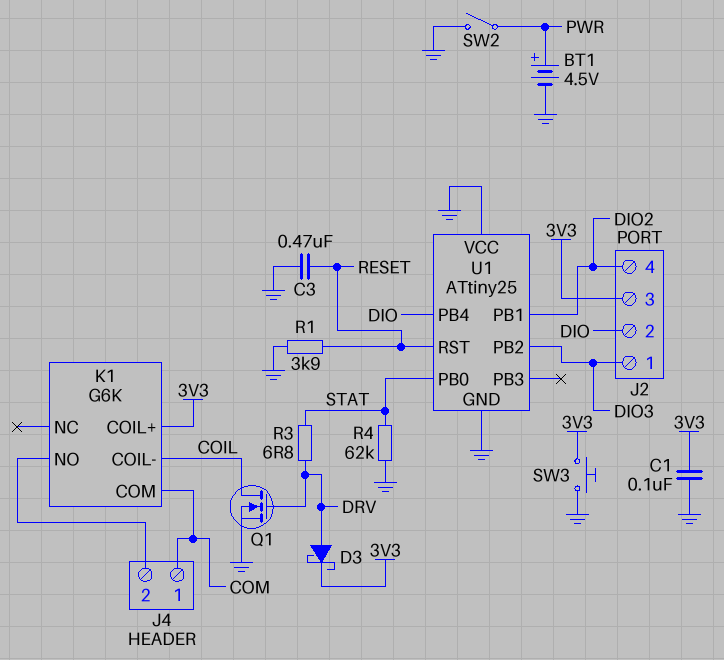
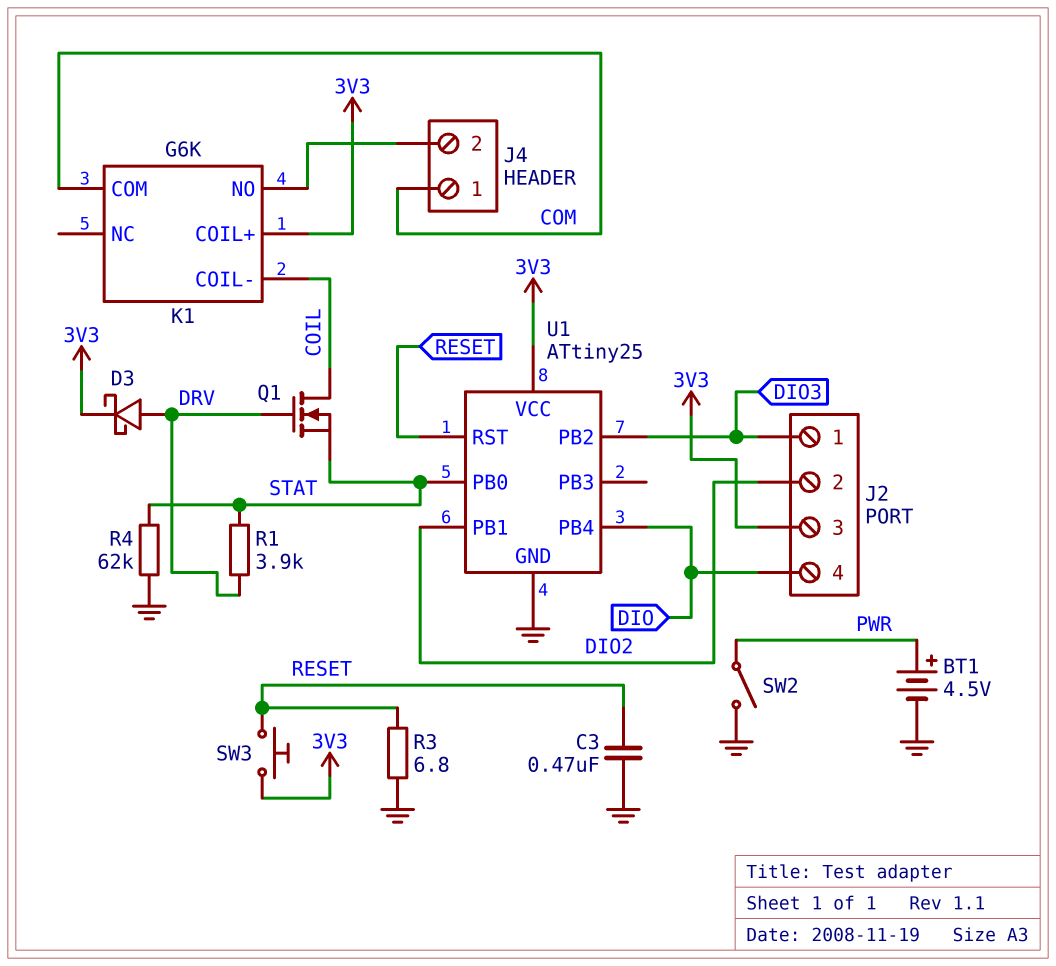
C1: 100nF (3V3, GND) -> none
J2 pin 2: DIO -> DIO2
J2 pin 4: DIO2 -> DIO
Q1: NMOS (G DRV, D COIL, S GND) -> NMOS (G DRV, D COIL, S STAT)
R1: 3.9k (GND, RESET) -> 3.9k (DRV, STAT)
R3: 6.8 (DRV, STAT) -> 6.8 (GND, RESET)
SW3: button (3V3, GND) -> button (3V3, RESET)
U1 pin VCC: GND -> 3V3

